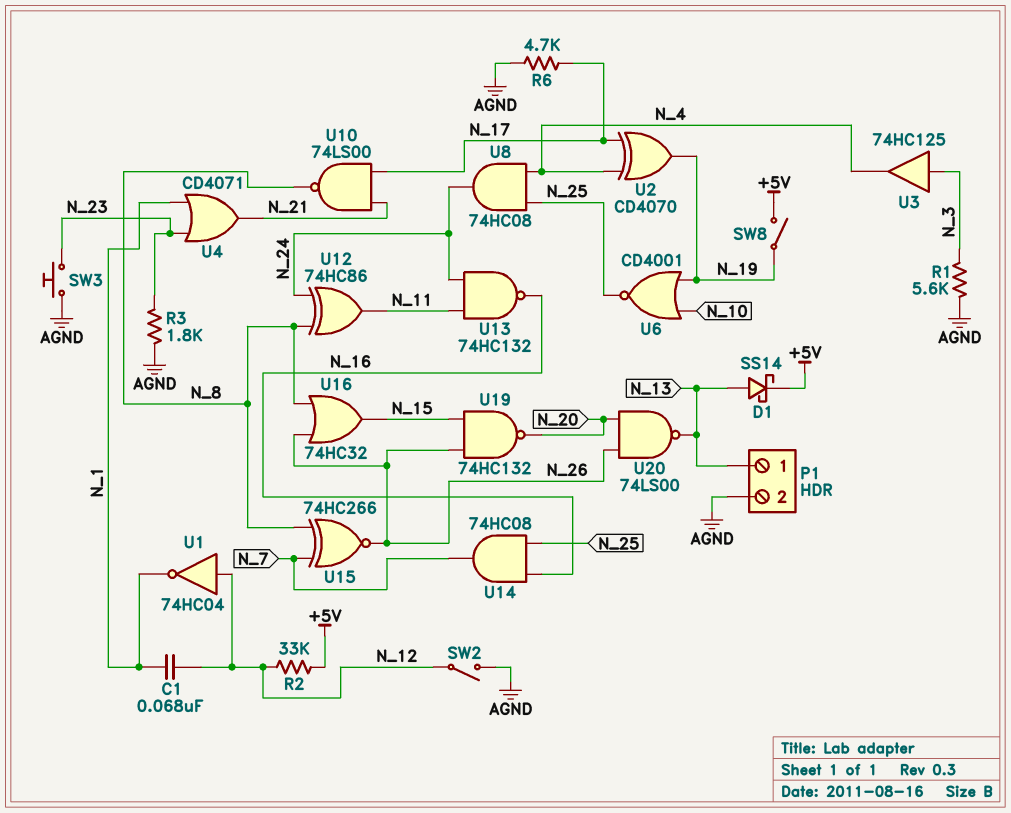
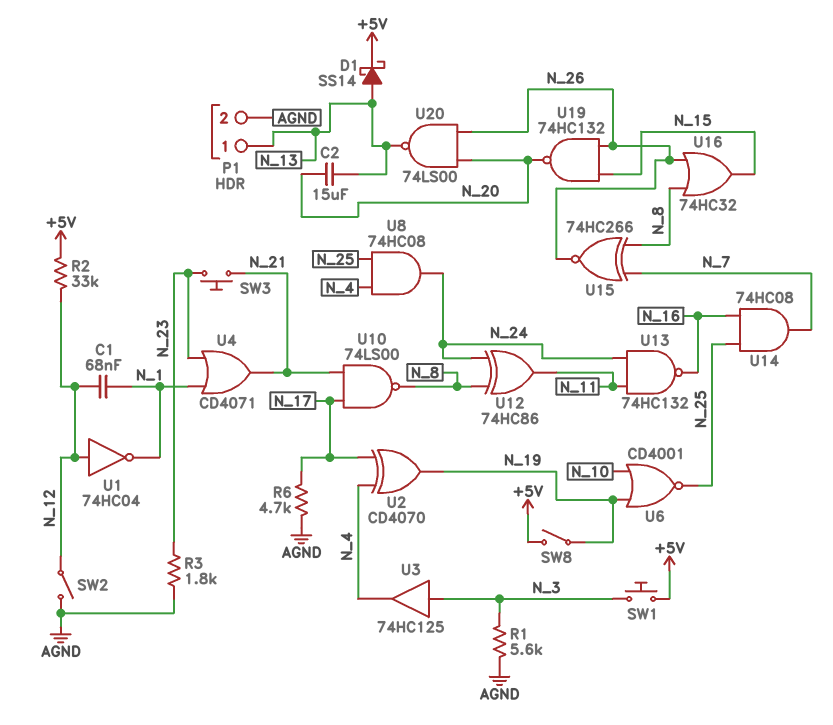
C2: none -> 15uF (N_13, N_20)
SW1: none -> button (+5V, N_3)
SW3: button (AGND, N_23) -> button (N_21, N_23)

